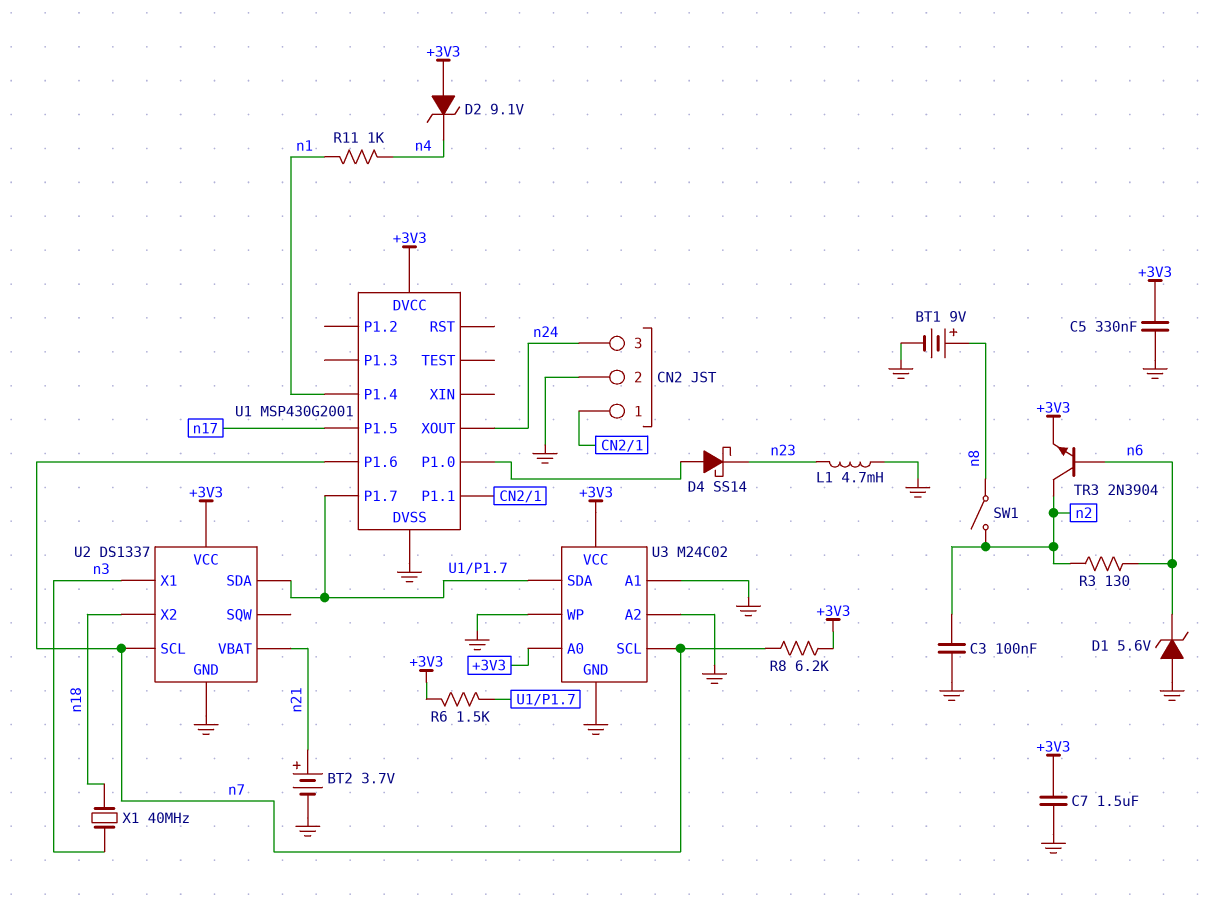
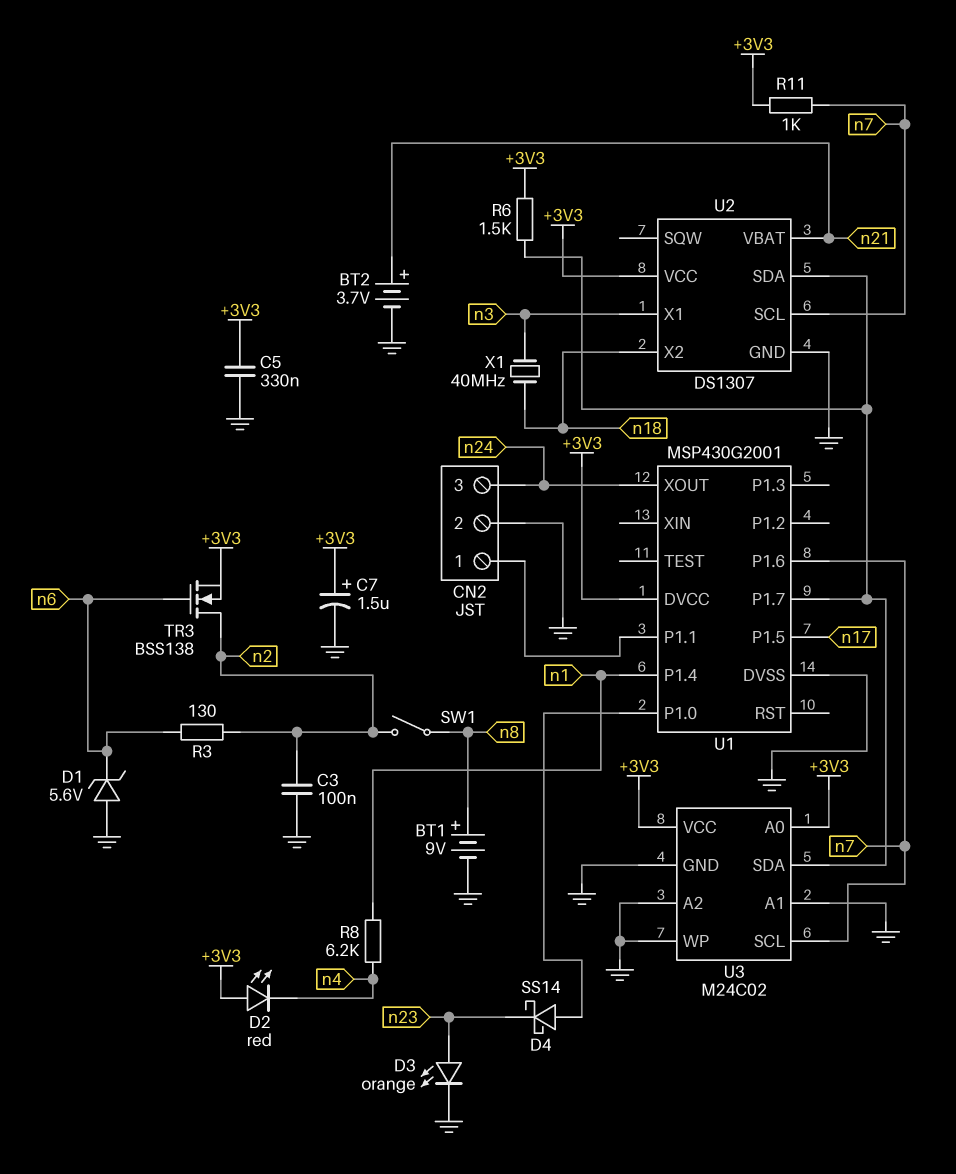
C7: 1.5uF (+3V3, GND) -> 1.5uF (plus +3V3, minus GND)
D2: zener 9.1V (A +3V3, K n4) -> LED red (A +3V3, K n4)
D3: none -> LED orange (A n23, K GND)
L1: 4.7mH (GND, n23) -> none
R8: 6.2k (+3V3, n7) -> 6.2k (n1, n4)
R11: 1k (n1, n4) -> 1k (+3V3, n7)
TR3: NPN 2N3904 (B n6, C n2, E +3V3) -> NMOS BSS138 (G n6, D n2, S +3V3)
U2: DS1337 -> DS1307

